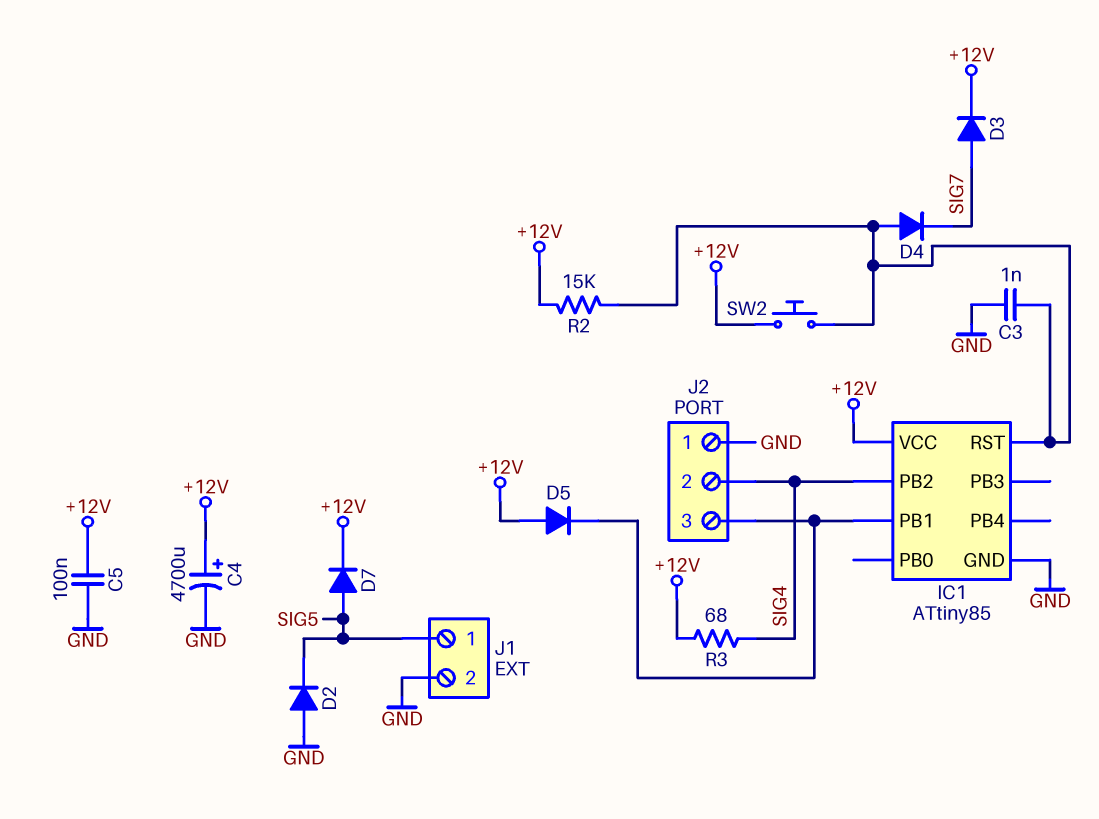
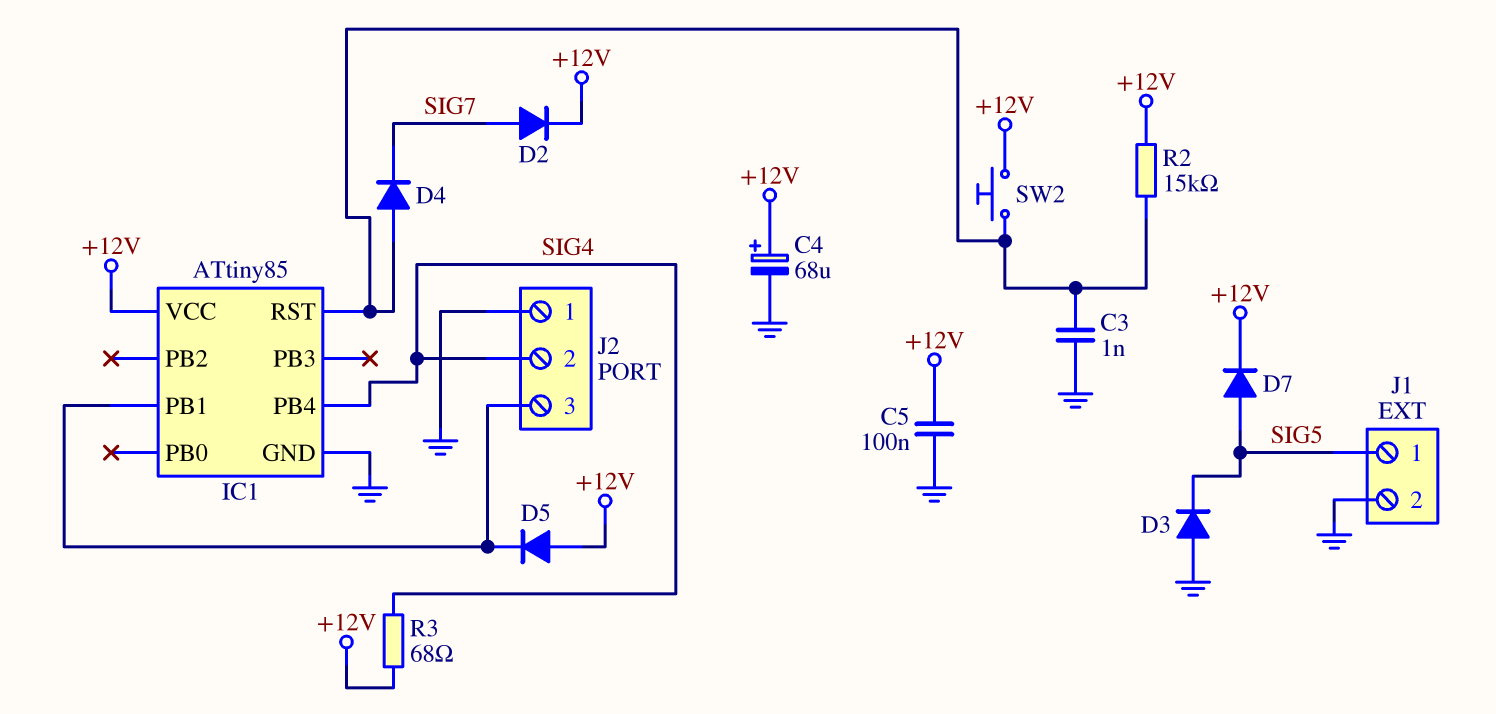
C4: 4700uF (plus +12V, minus GND) -> 68uF (plus +12V, minus GND)
D2: diode (A GND, K SIG5) -> diode (A SIG7, K +12V)
D3: diode (A SIG7, K +12V) -> diode (A GND, K SIG5)
IC1 pin PB2: SIG4 -> none
IC1 pin PB4: none -> SIG4

